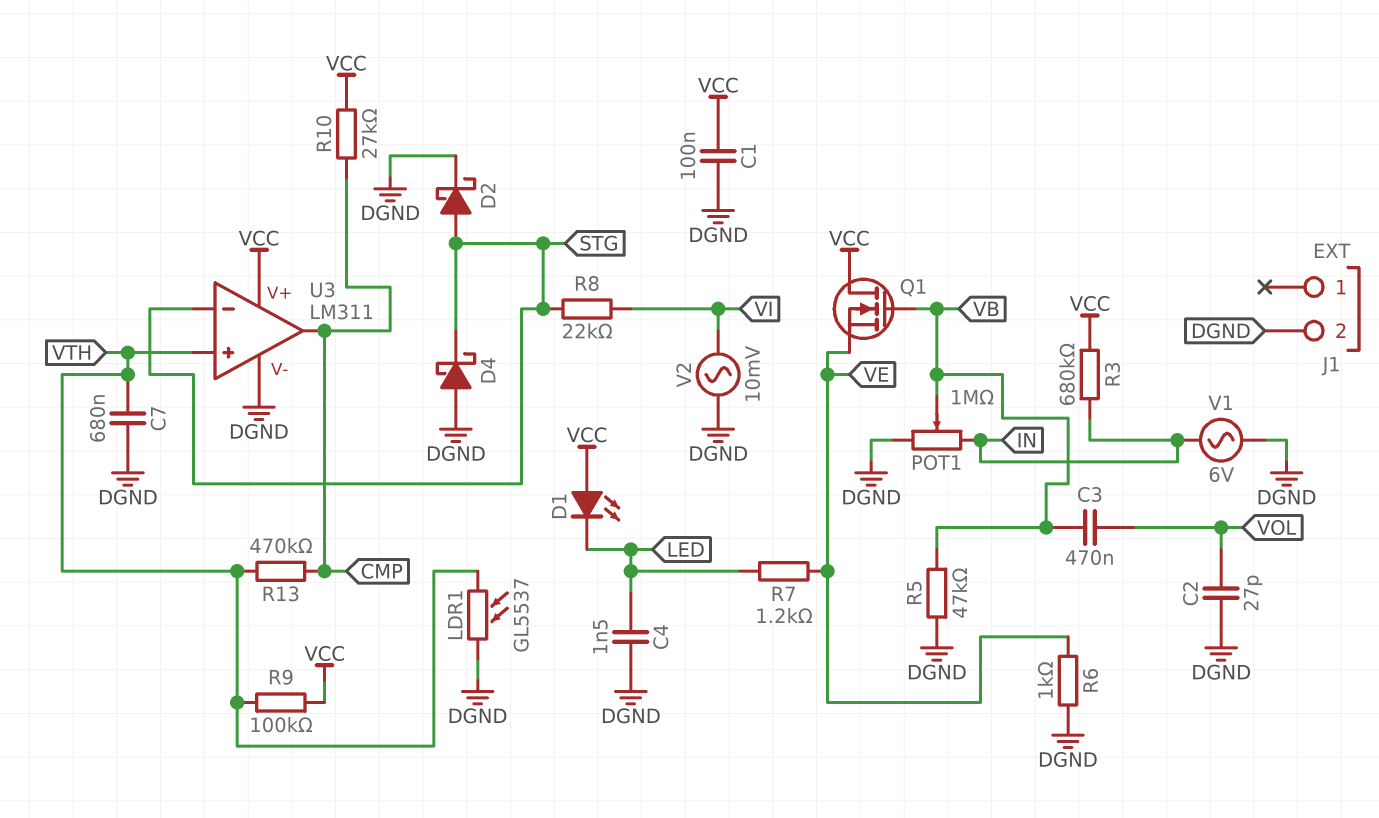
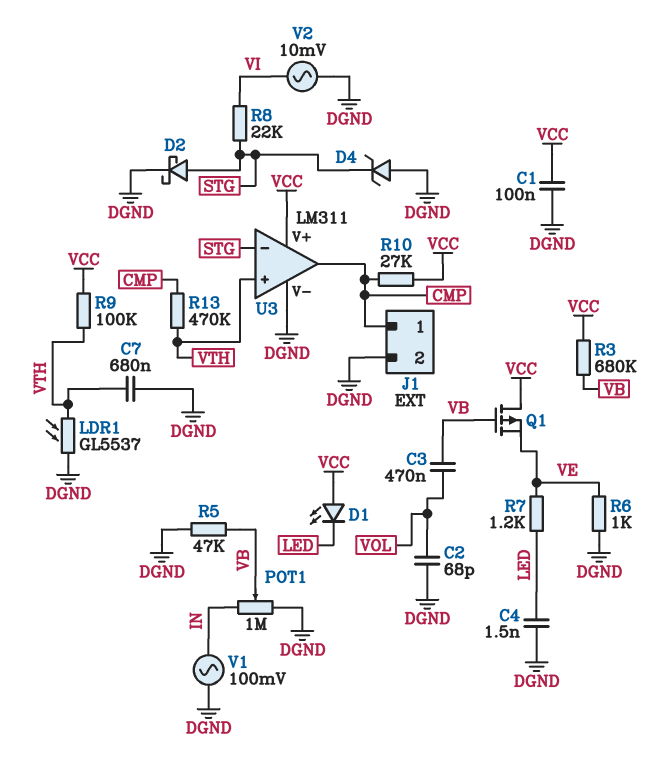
C2: 27pF (DGND, VOL) -> 68pF (DGND, VOL)
D4: schottky (A DGND, K STG) -> zener (A DGND, K STG)
J1 pin 1: none -> CMP
Q1: NMOS (G VB, D VCC, S VE) -> PMOS (G VB, D VCC, S VE)
R3: 680k (IN, VCC) -> 680k (VB, VCC)
V1: AC 6V (DGND, IN) -> AC 100mV (DGND, IN)

